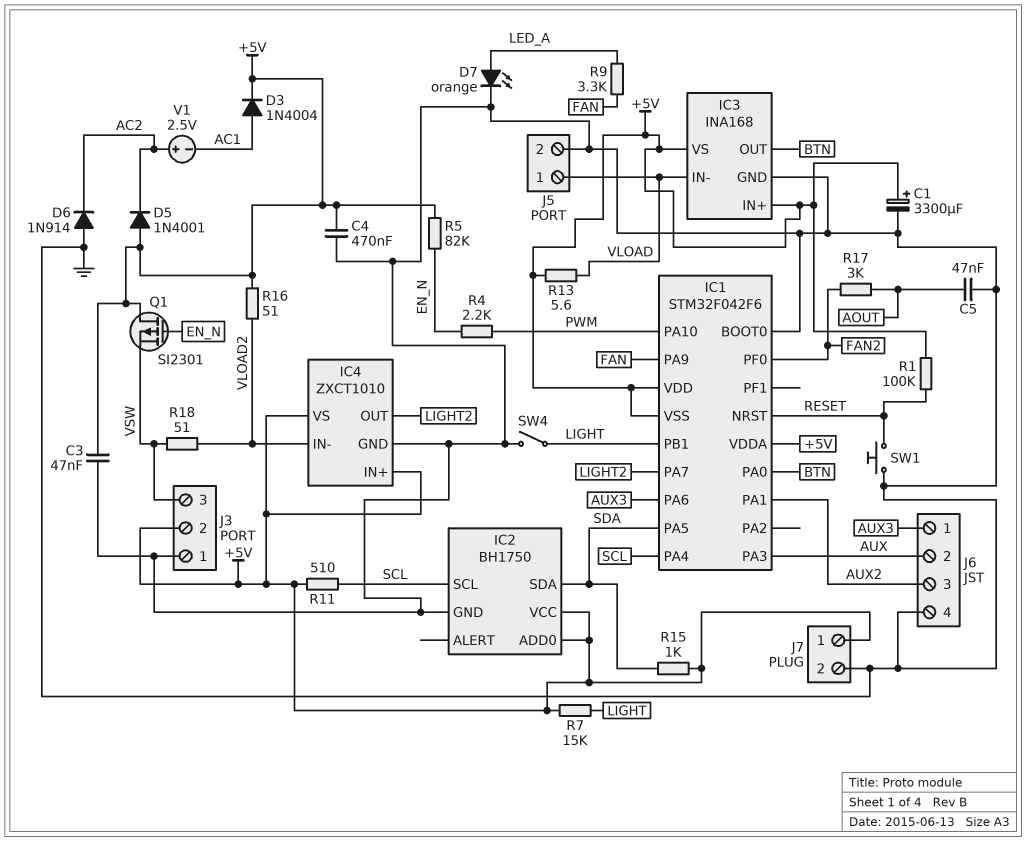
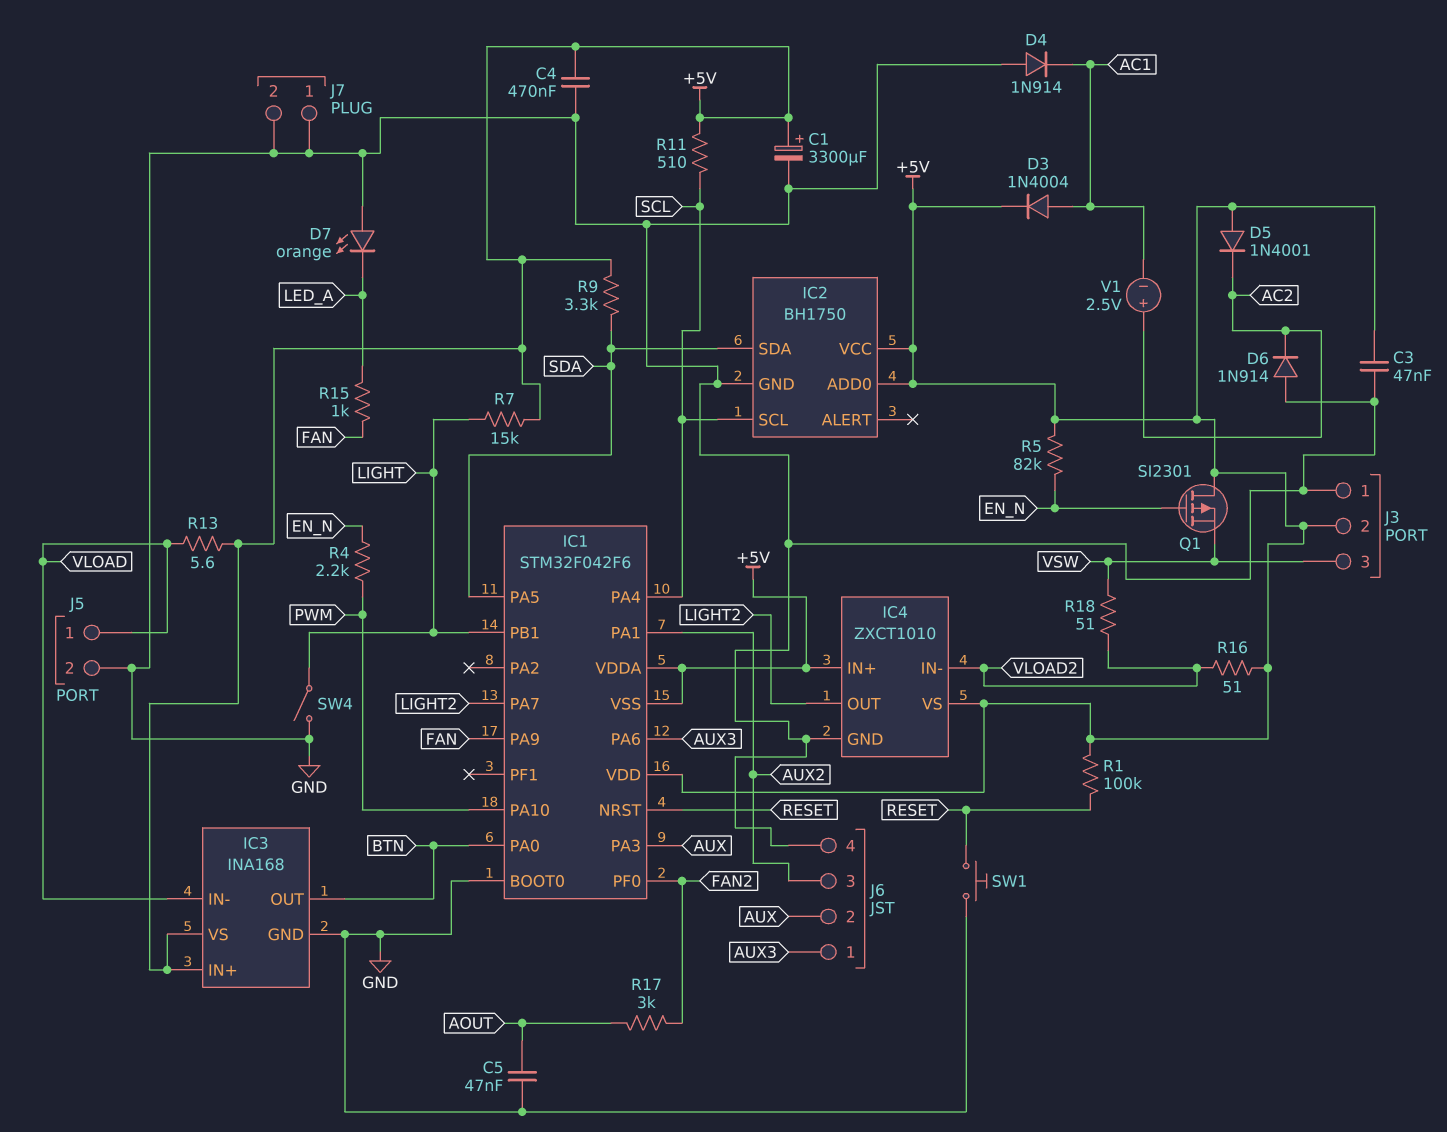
D4: none -> diode 1N914 (A GND, K AC1)
D7: LED orange (A LED_A, K GND) -> LED orange (A GND, K LED_A)
J7 pin 1: +5V -> GND
R9: 3.3k (FAN, LED_A) -> 3.3k (+5V, SDA)
R15: 1k (+5V, SDA) -> 1k (FAN, LED_A)

